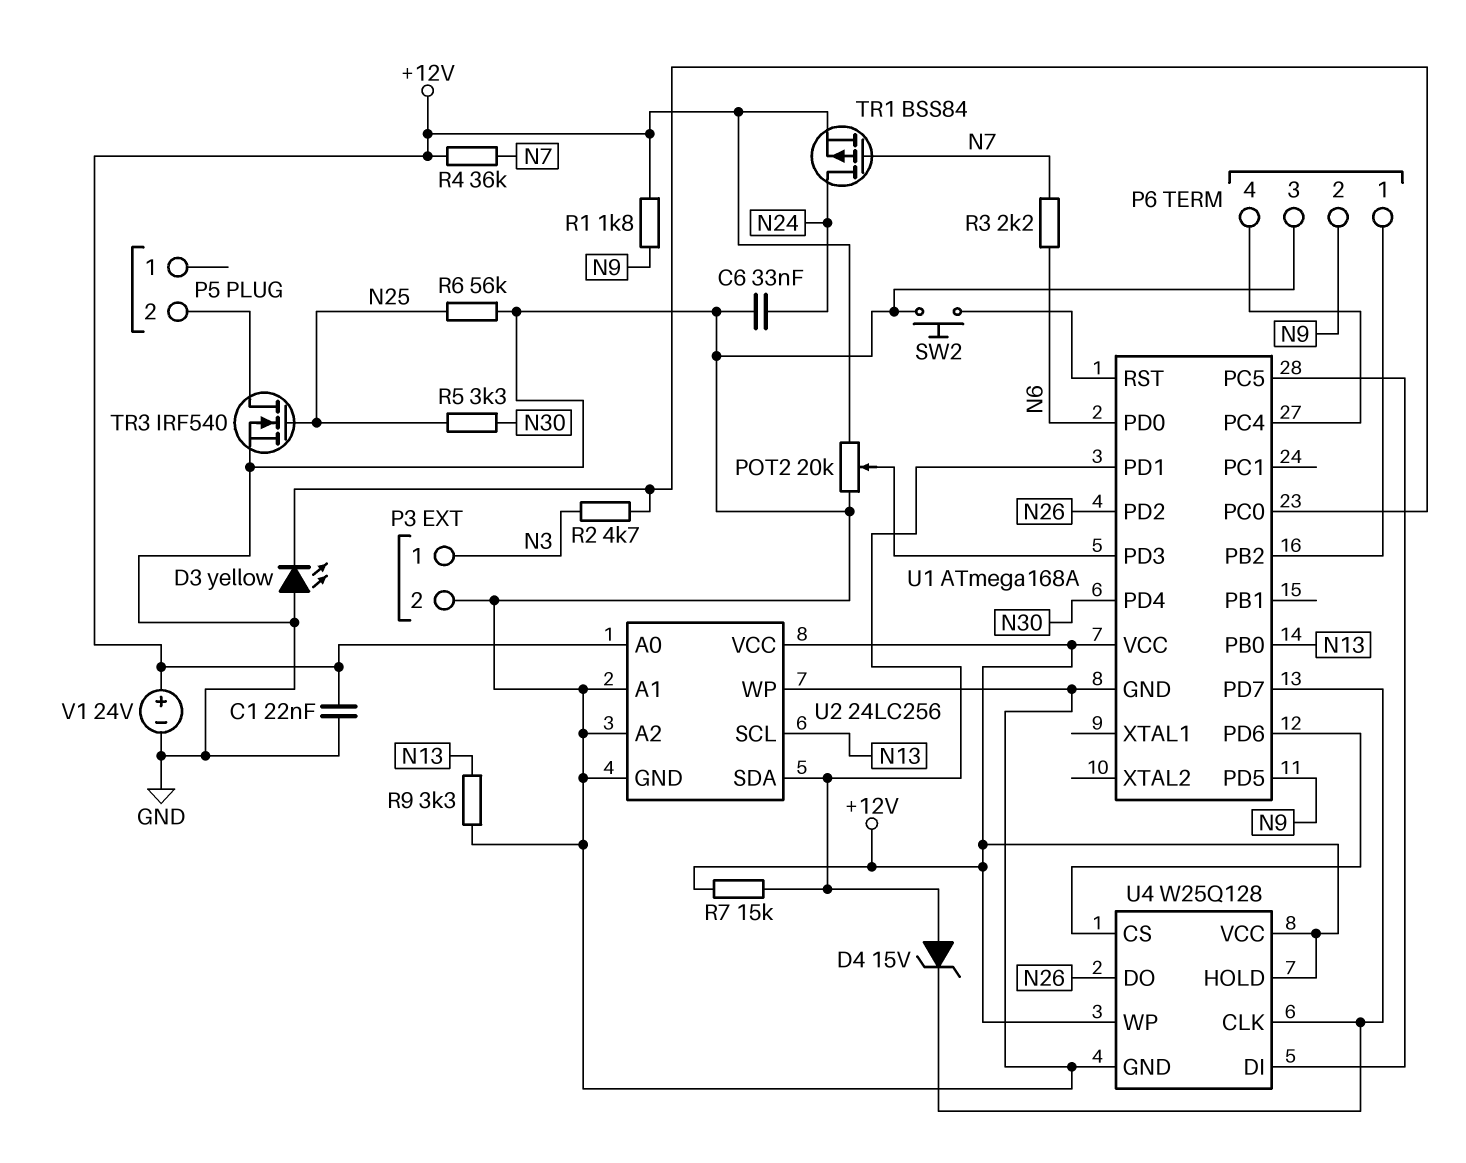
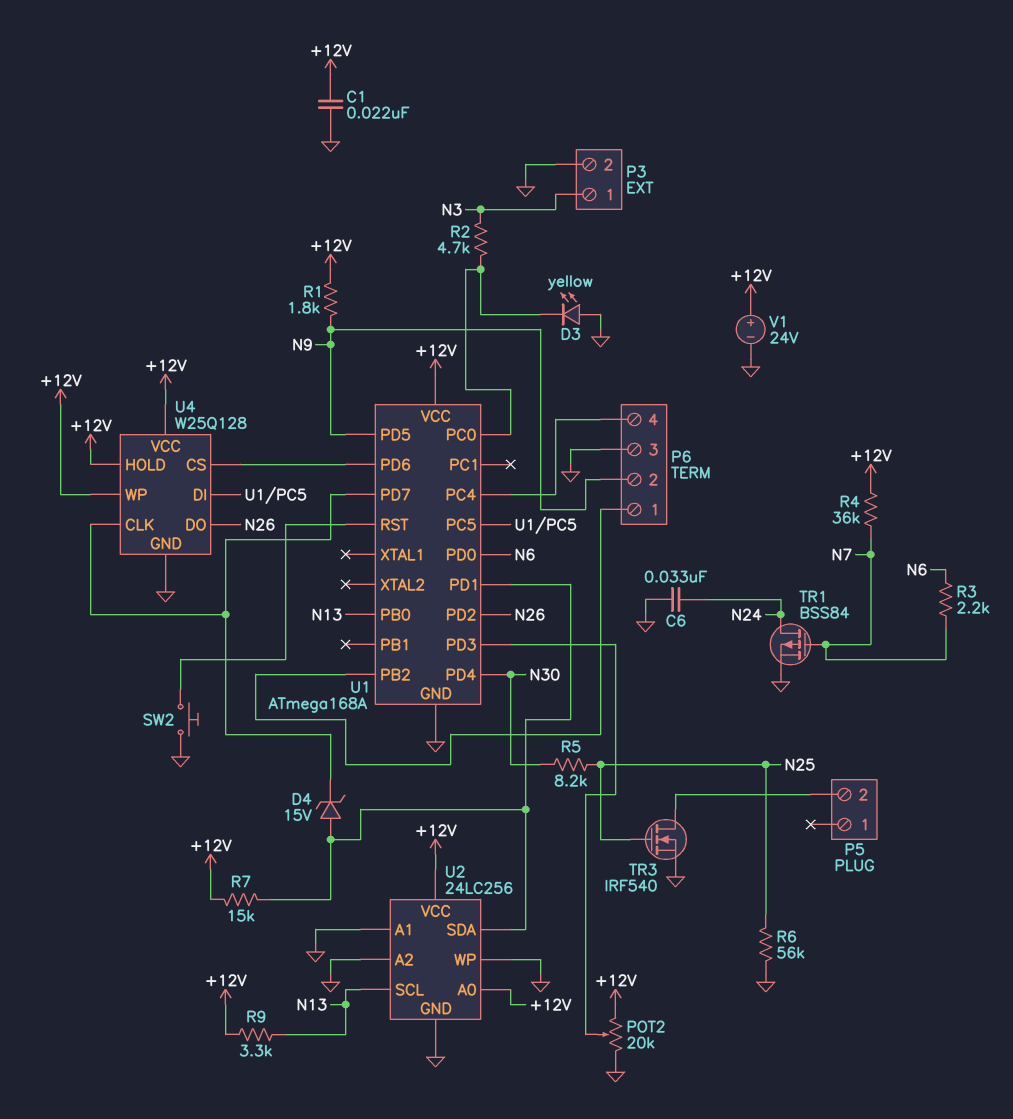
R5: 3.3k (N25, N30) -> 8.2k (N25, N30)
R9: 3.3k (GND, N13) -> 3.3k (+12V, N13)
TR1: PMOS BSS84 (G N7, D N24, S +12V) -> PMOS BSS84 (G N7, D N24, S GND)

